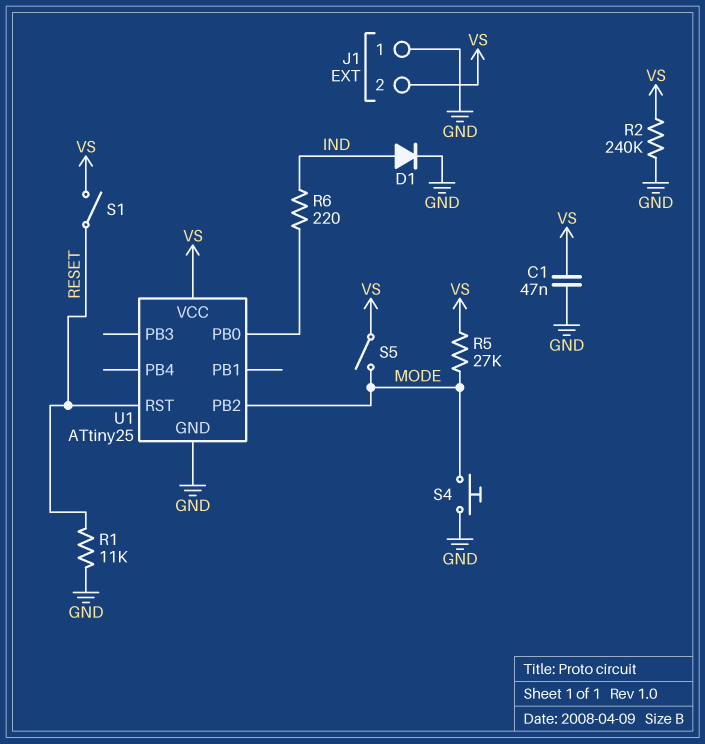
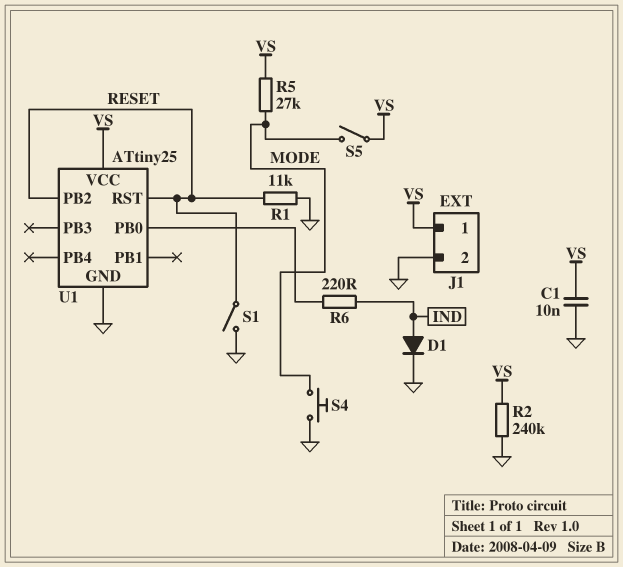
C1: 47nF (GND, VS) -> 10nF (GND, VS)
J1 pin 1: GND -> VS
J1 pin 2: VS -> GND
S1: switch (RESET, VS) -> switch (GND, RESET)
U1 pin PB2: MODE -> RESET

